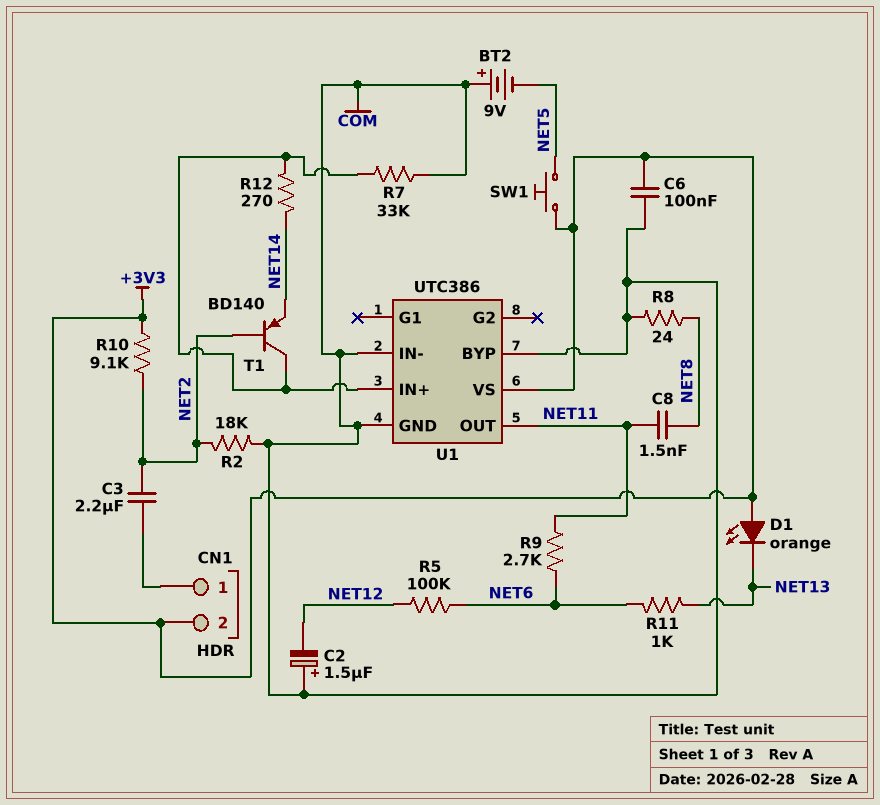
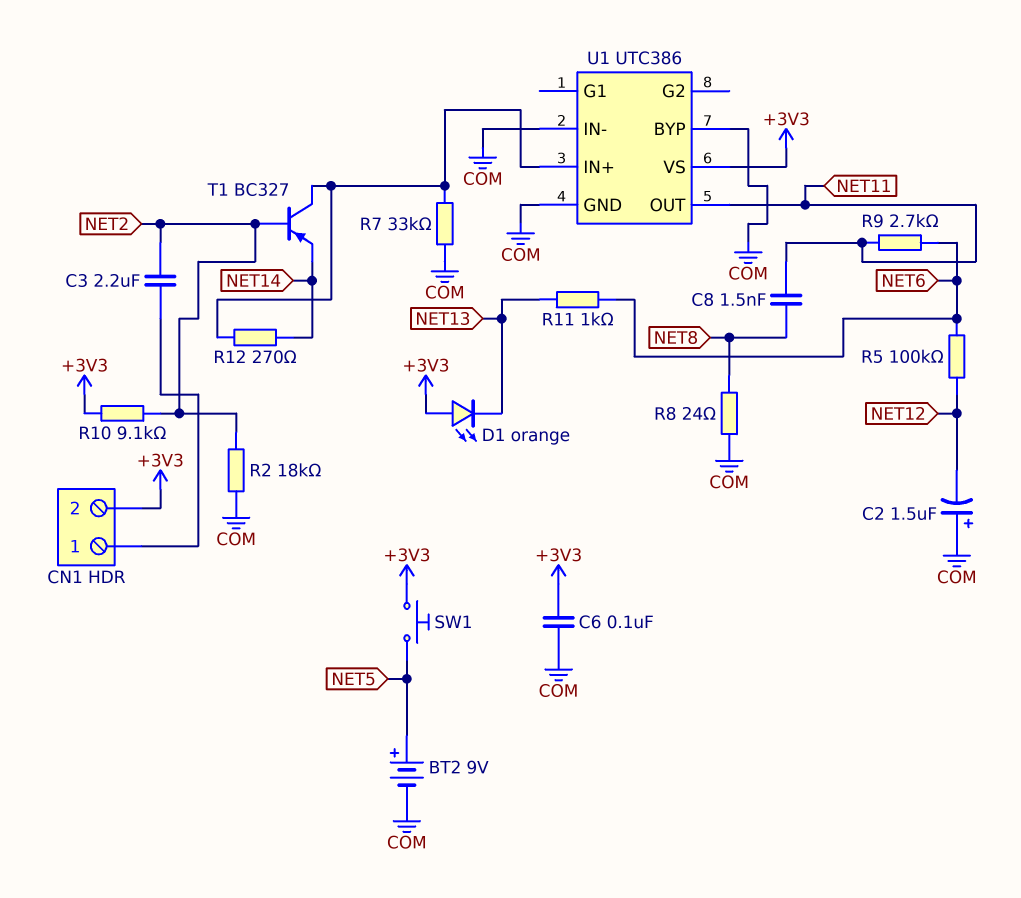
BT2: 9V (plus COM, minus NET5) -> 9V (plus NET5, minus COM)
T1: PNP BD140 (B NET2, C U1/IN+, E NET14) -> PNP BC327 (B NET2, C U1/IN+, E NET14)

